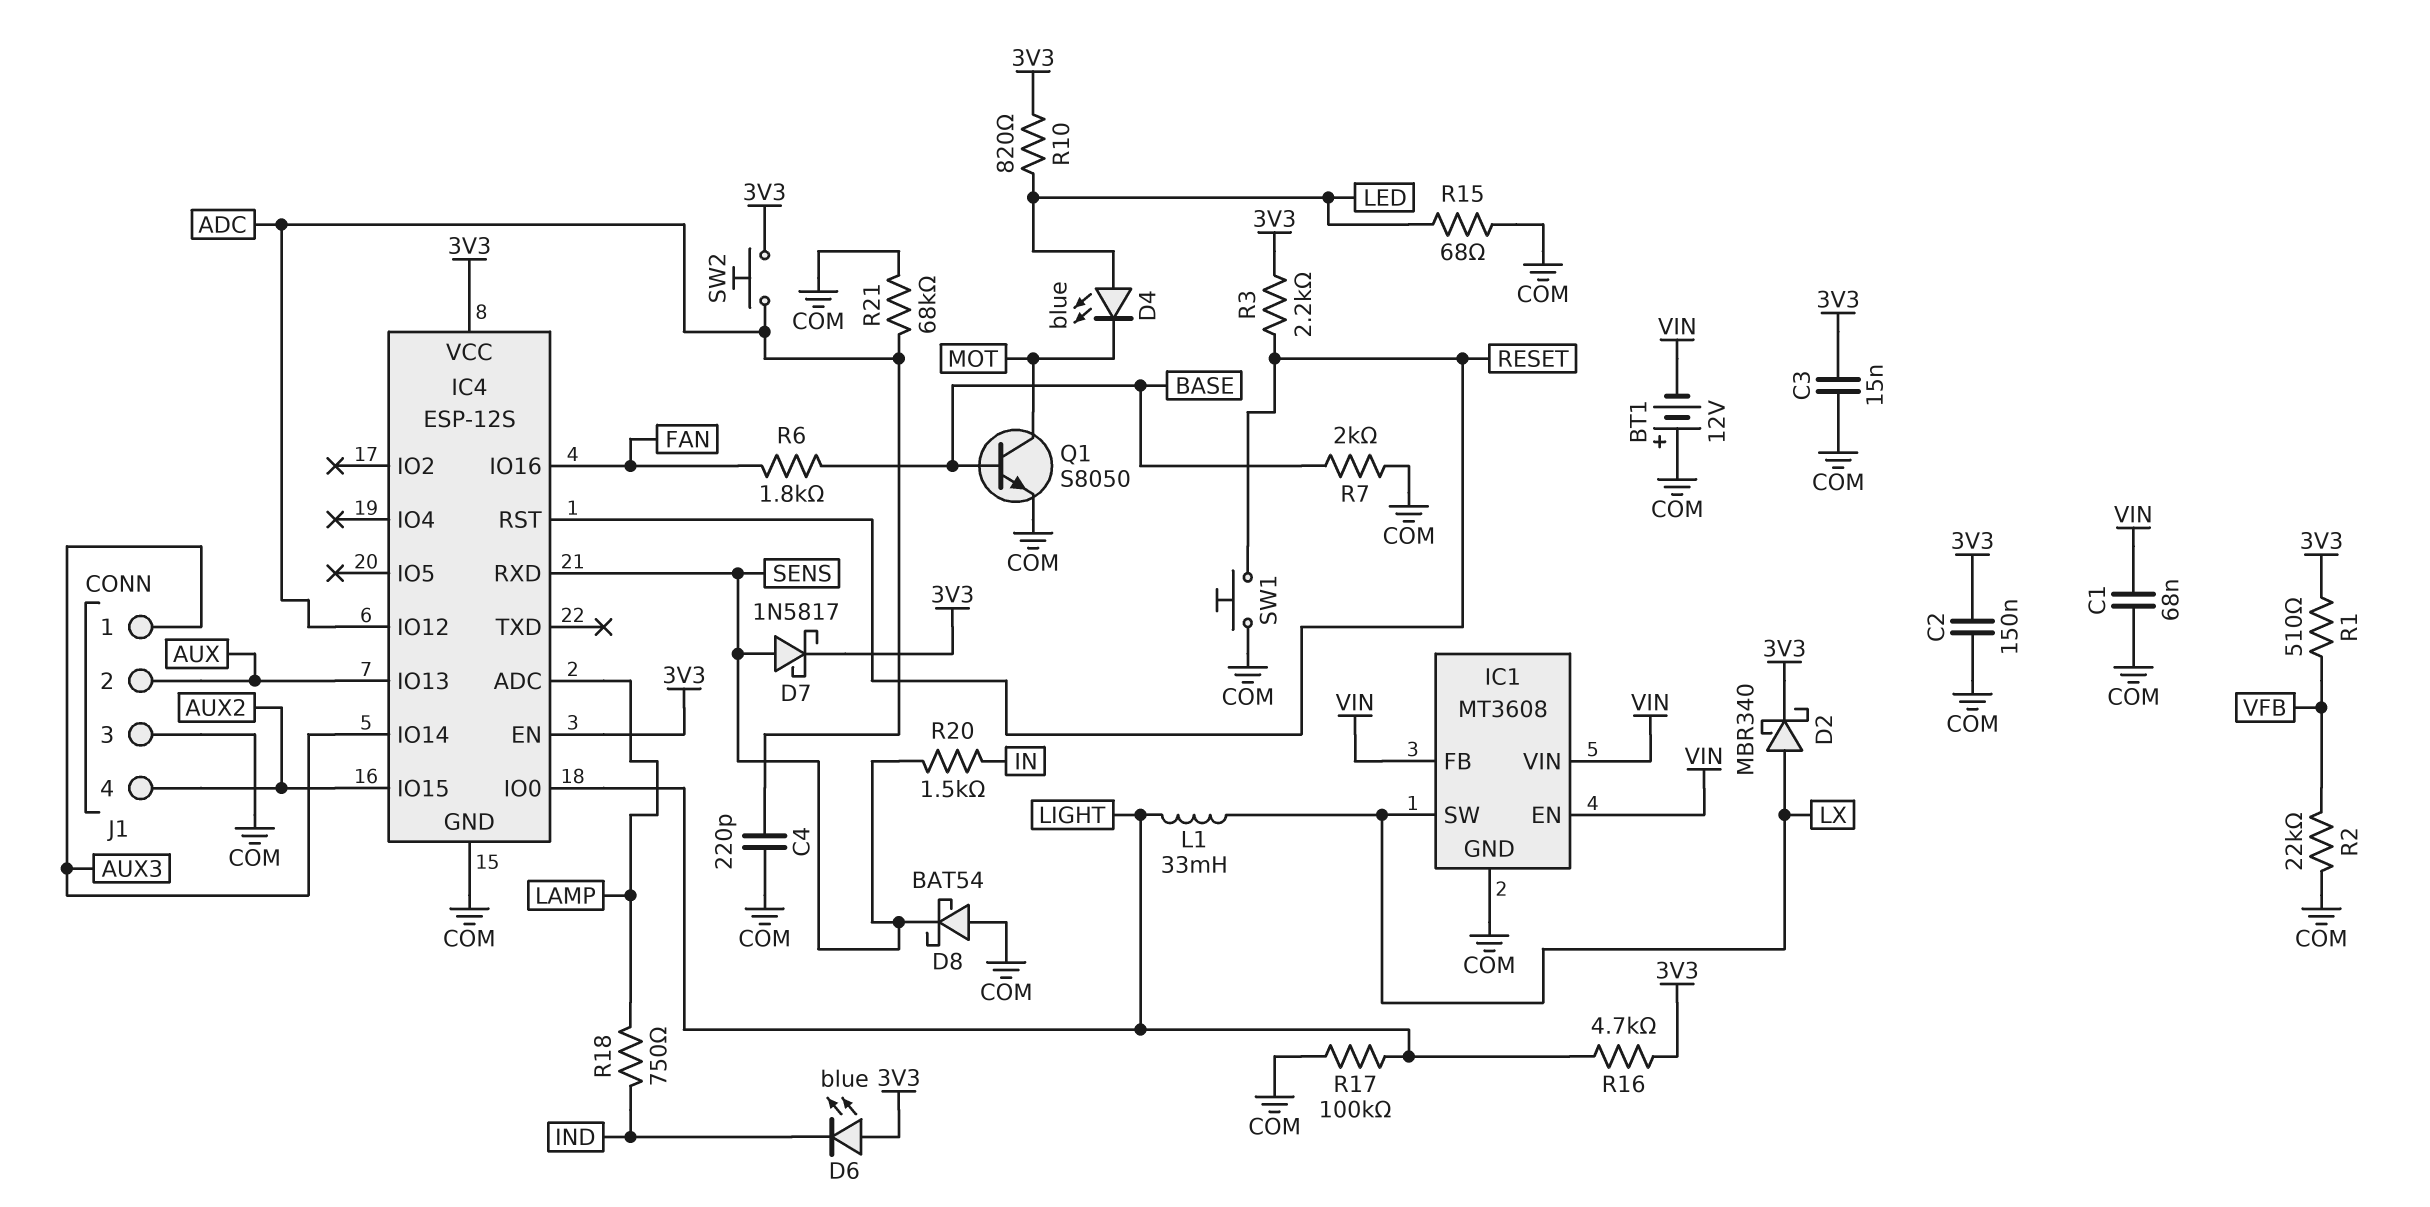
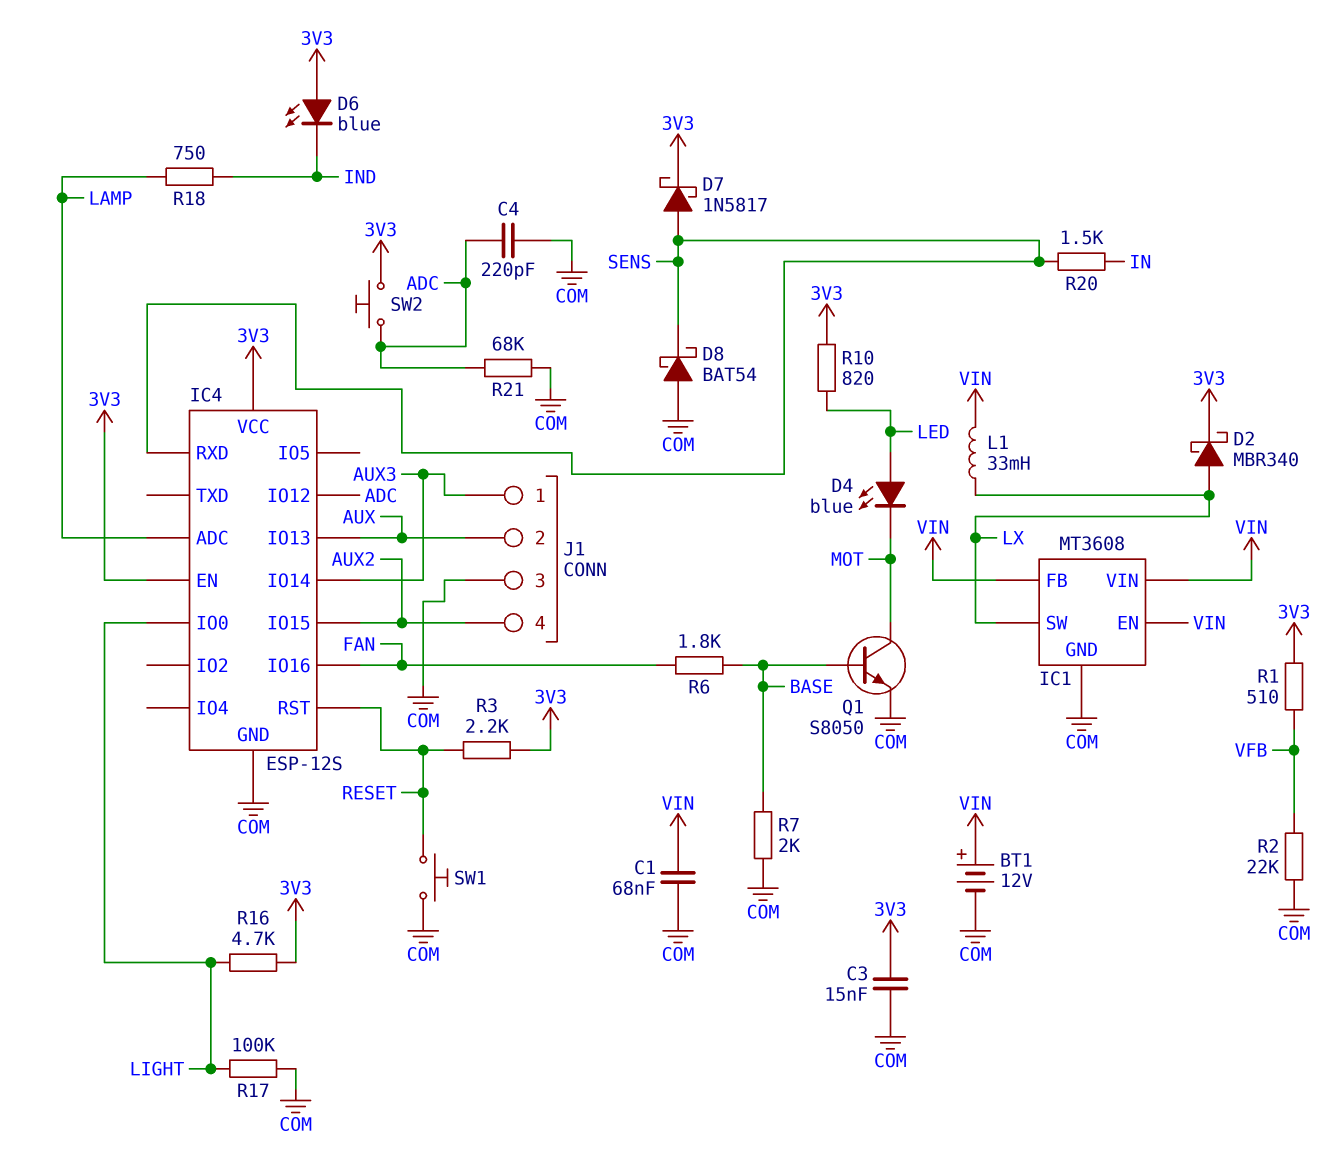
BT1: 12V (plus COM, minus VIN) -> 12V (plus VIN, minus COM)
C2: 150nF (3V3, COM) -> none
L1: 33mH (LIGHT, LX) -> 33mH (LX, VIN)
R15: 68 (COM, LED) -> none

